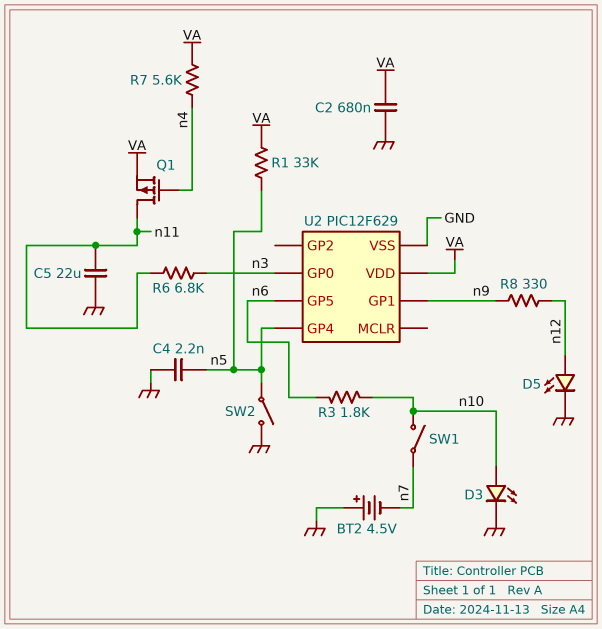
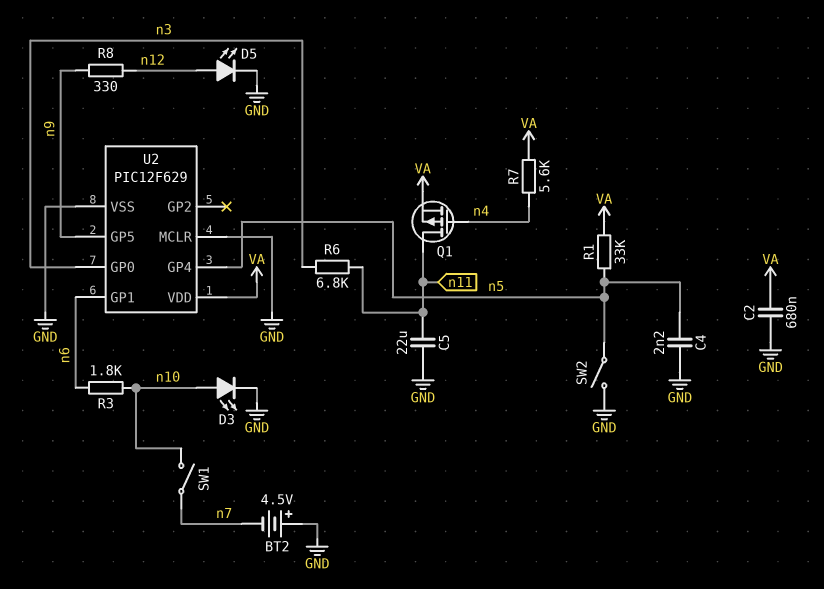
U2 pin GP1: n9 -> n6
U2 pin GP5: n6 -> n9
U2 pin MCLR: none -> GND

